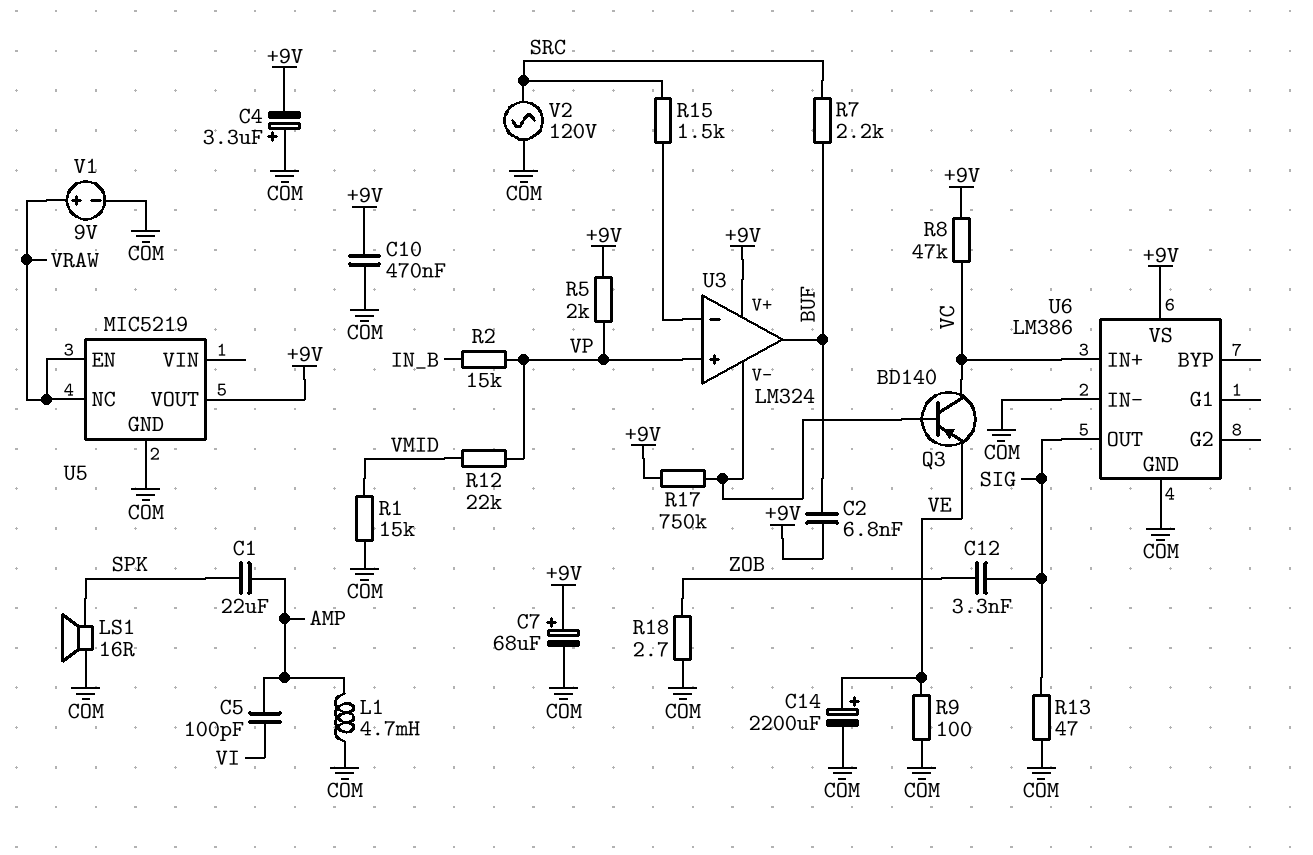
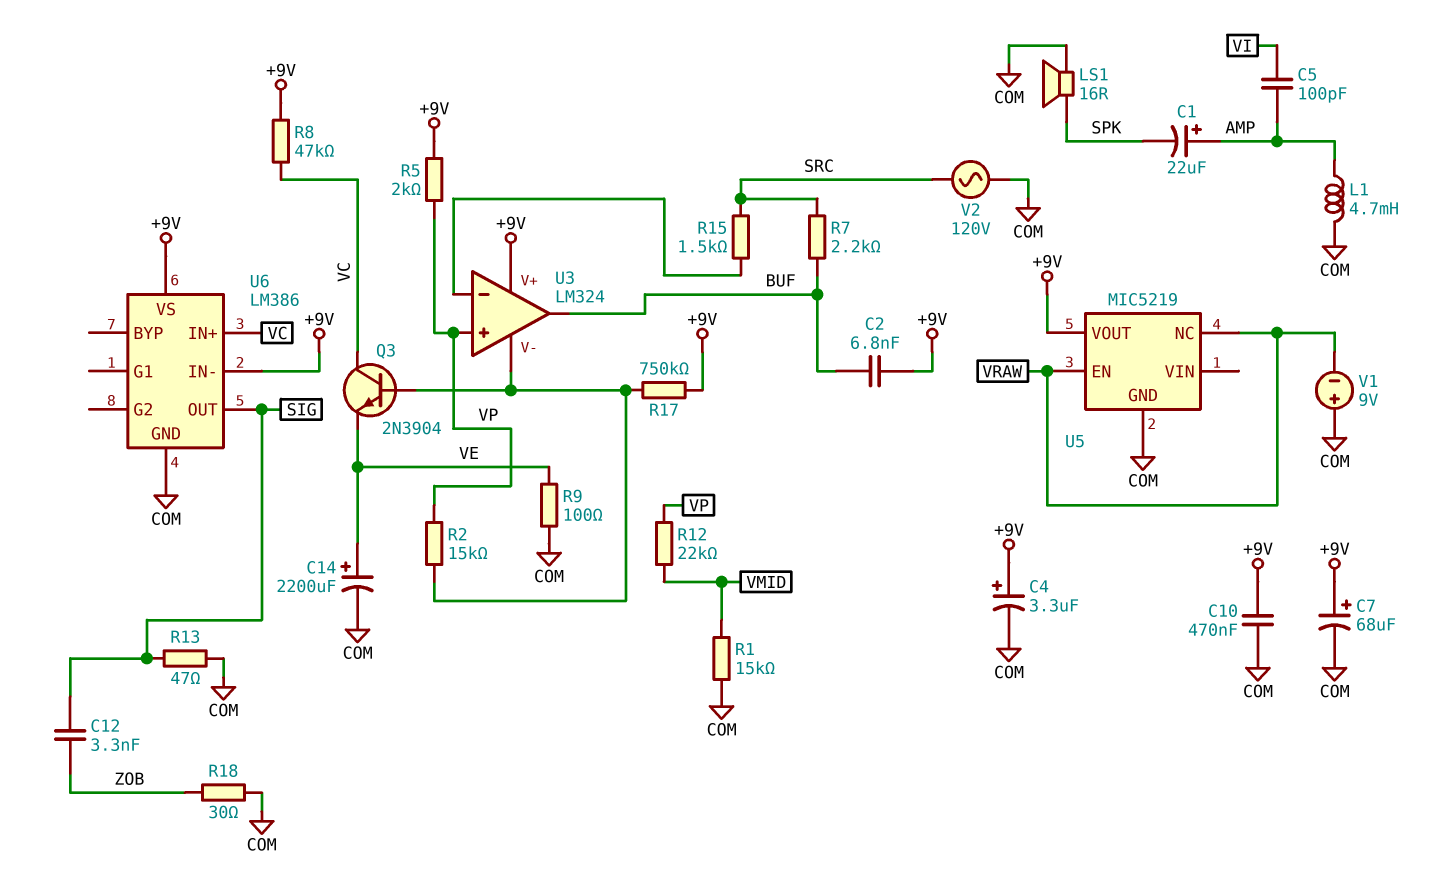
C1: 22uF (AMP, SPK) -> 22uF (plus AMP, minus SPK)
C4: 3.3uF (plus COM, minus +9V) -> 3.3uF (plus +9V, minus COM)
Q3: PNP BD140 (B U3/V-, C VC, E VE) -> NPN 2N3904 (B U3/V-, C VC, E VE)
R2: 15k (IN_B, VP) -> 15k (U3/V-, VP)
R18: 2.7 (COM, ZOB) -> 30 (COM, ZOB)
U6 pin IN-: COM -> +9V
V1: 9V (plus VRAW, minus COM) -> 9V (plus COM, minus VRAW)

